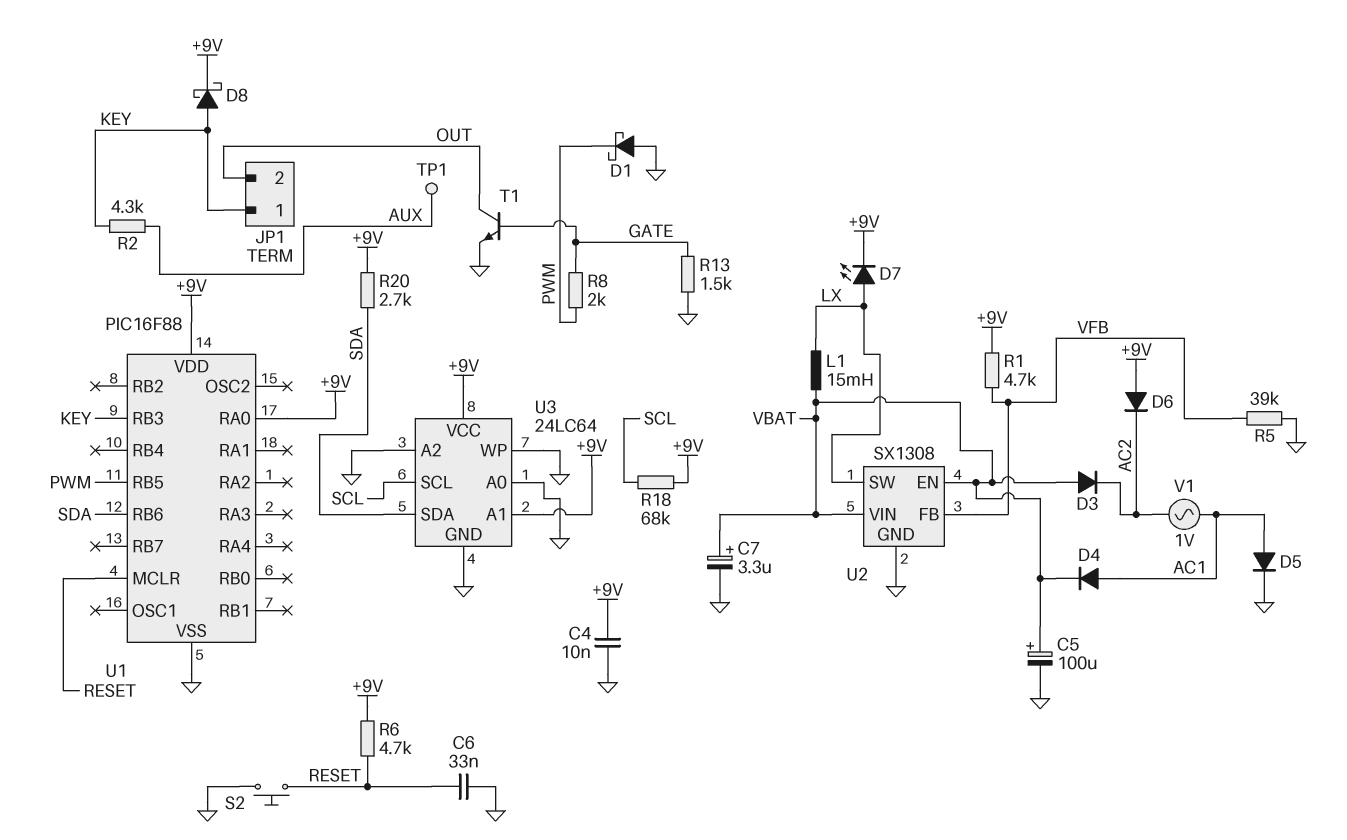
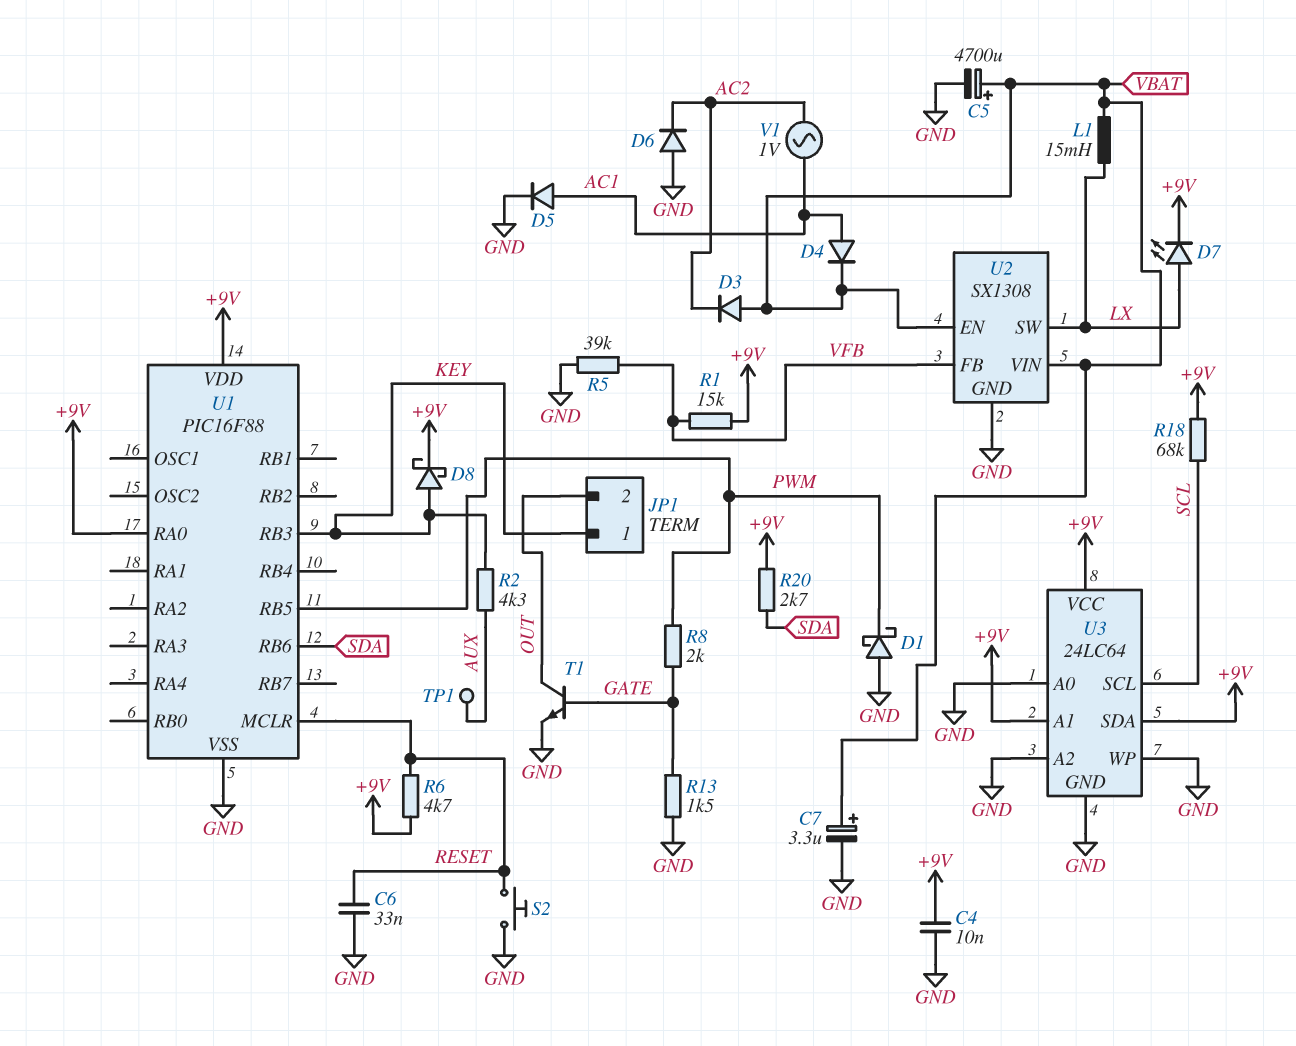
C5: 100uF (plus VBAT, minus GND) -> 4700uF (plus VBAT, minus GND)
D6: diode (A +9V, K AC2) -> diode (A GND, K AC2)
R1: 4.7k (+9V, VFB) -> 15k (+9V, VFB)
U3 pin SDA: SDA -> +9V

